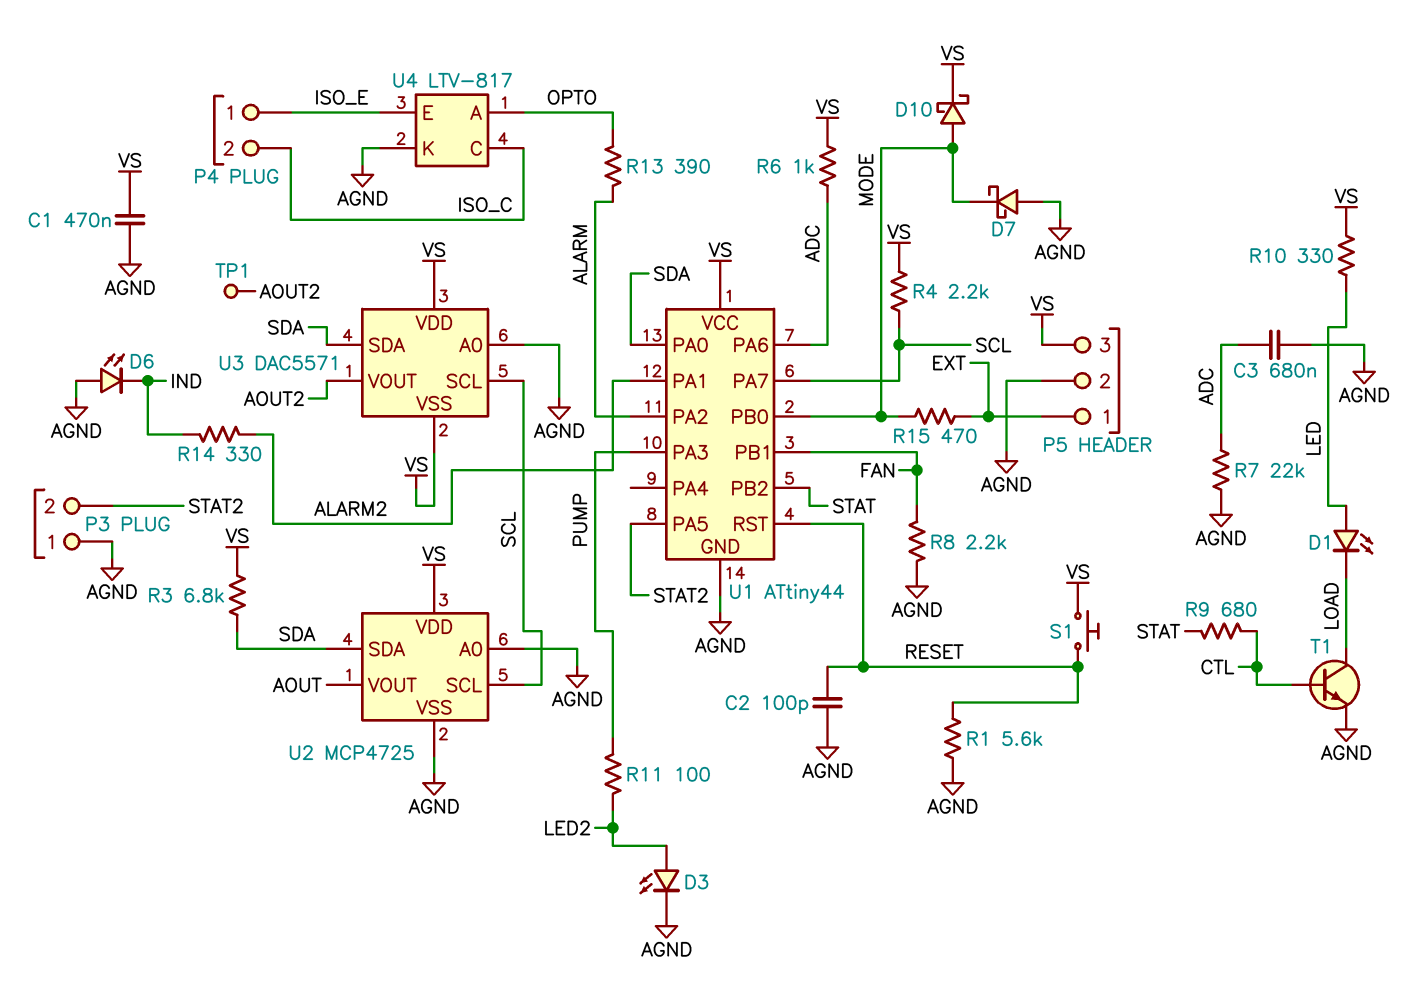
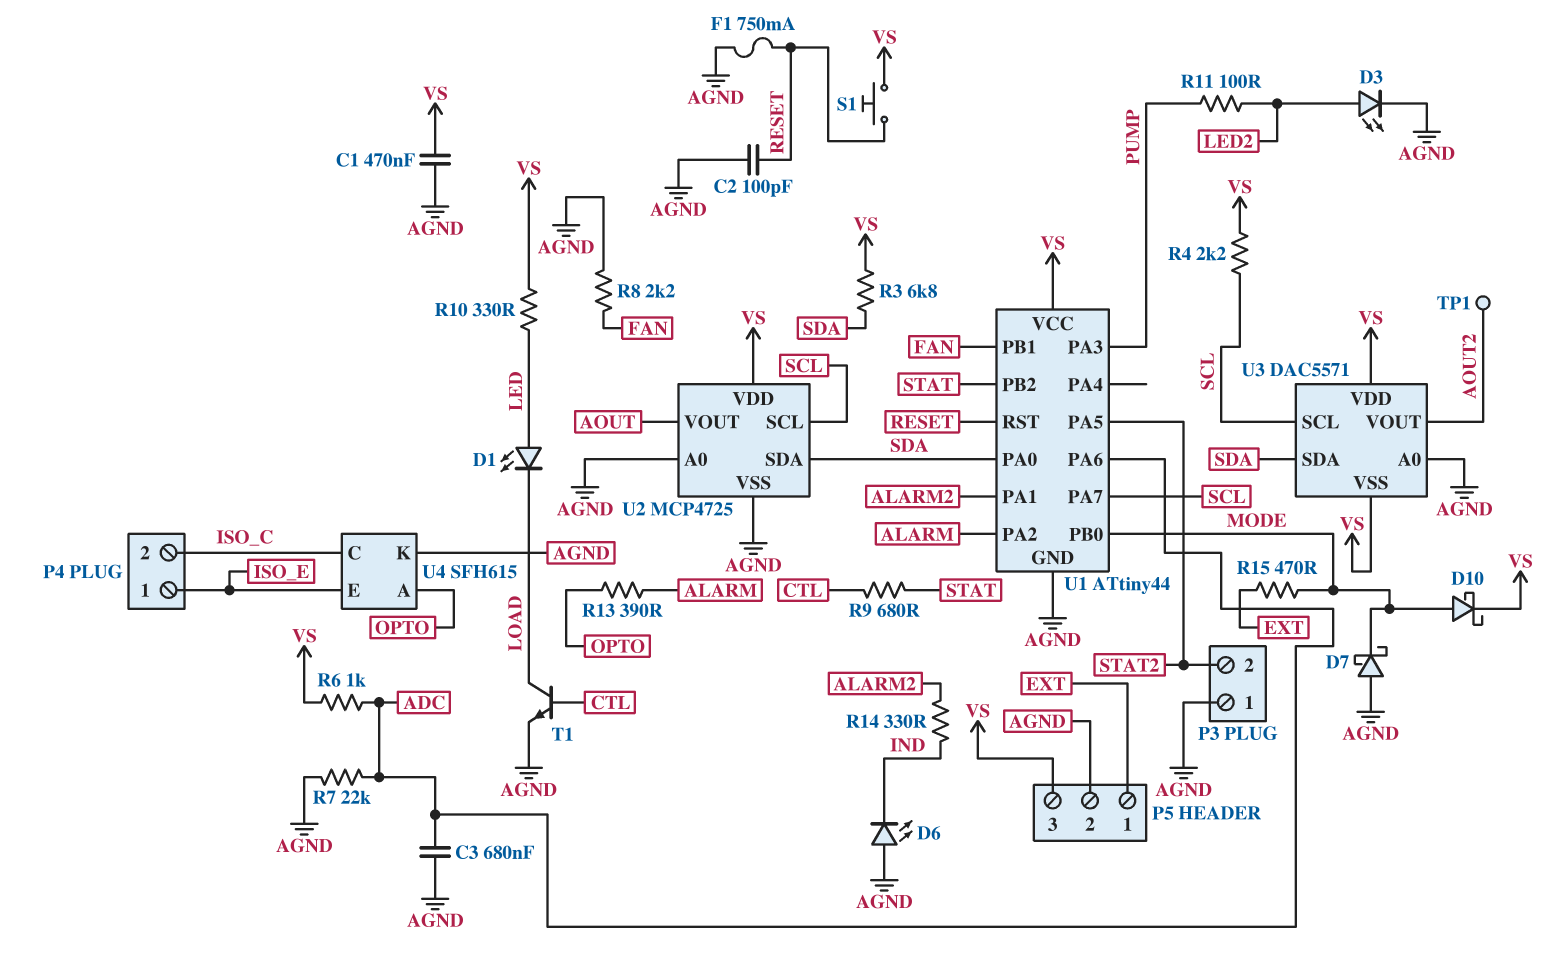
F1: none -> 750mA (AGND, RESET)
R1: 5.6k (AGND, RESET) -> none
U4: LTV-817 -> SFH615

